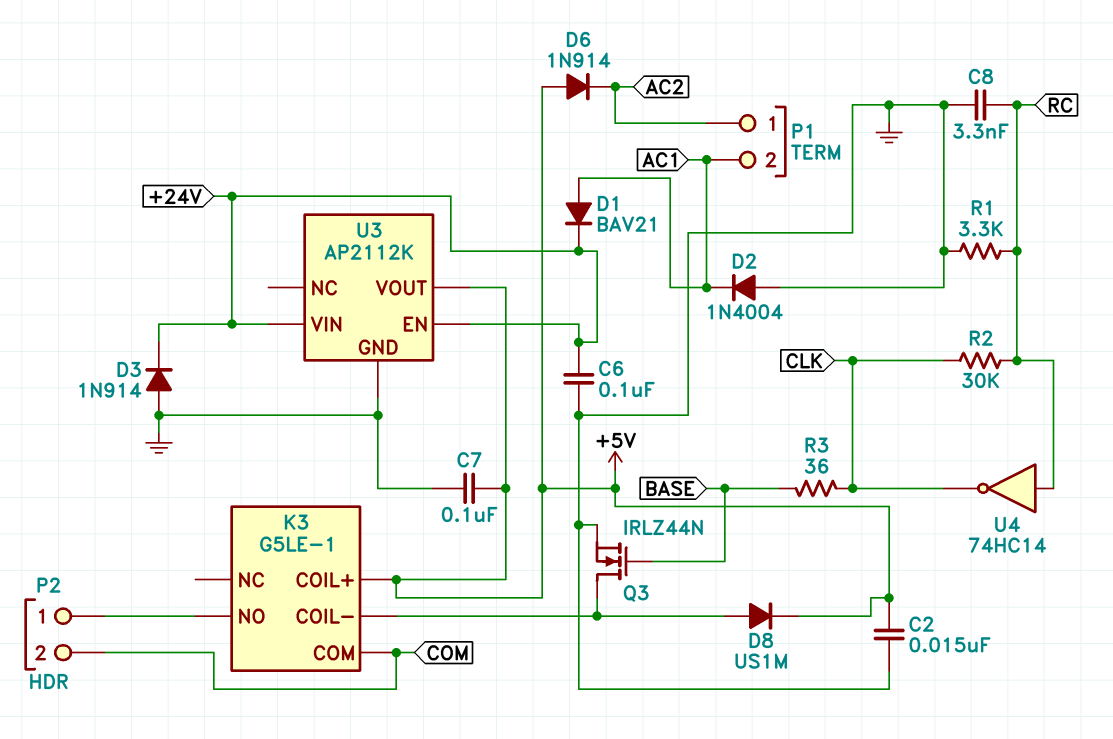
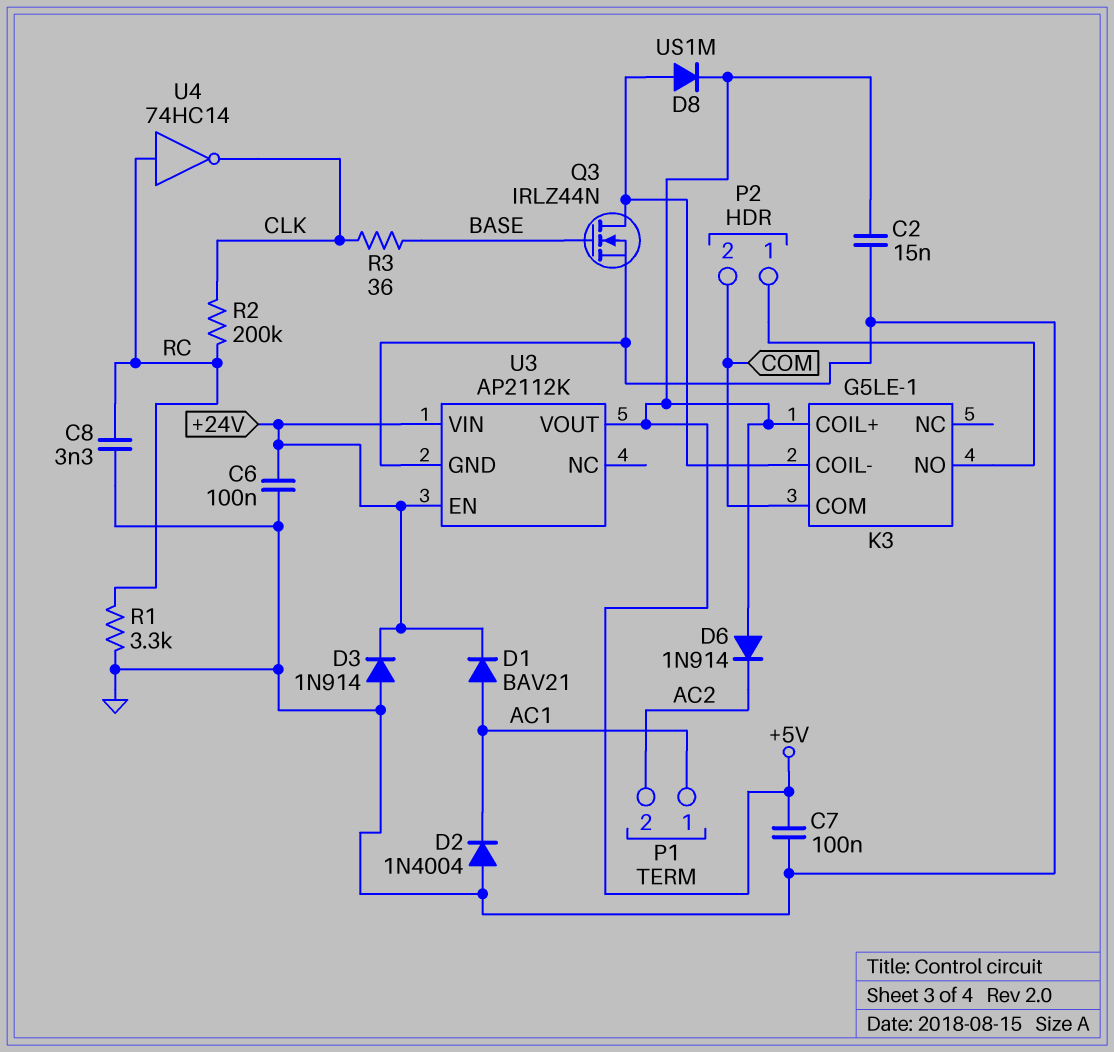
P1 pin 1: AC2 -> AC1
P1 pin 2: AC1 -> AC2
R2: 30k (CLK, RC) -> 200k (CLK, RC)

